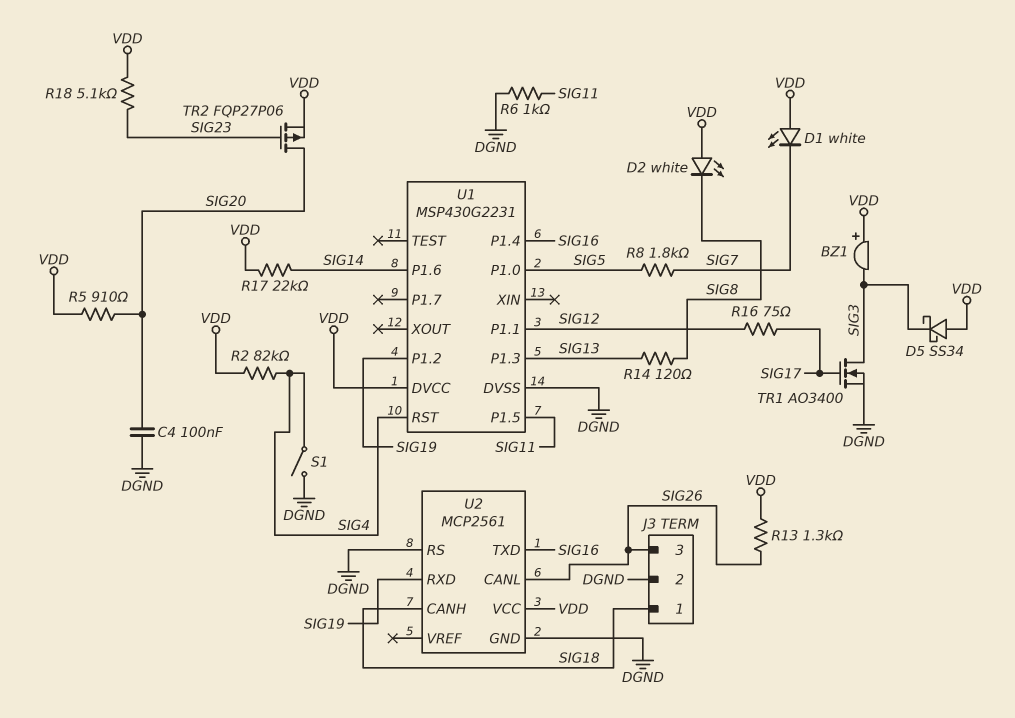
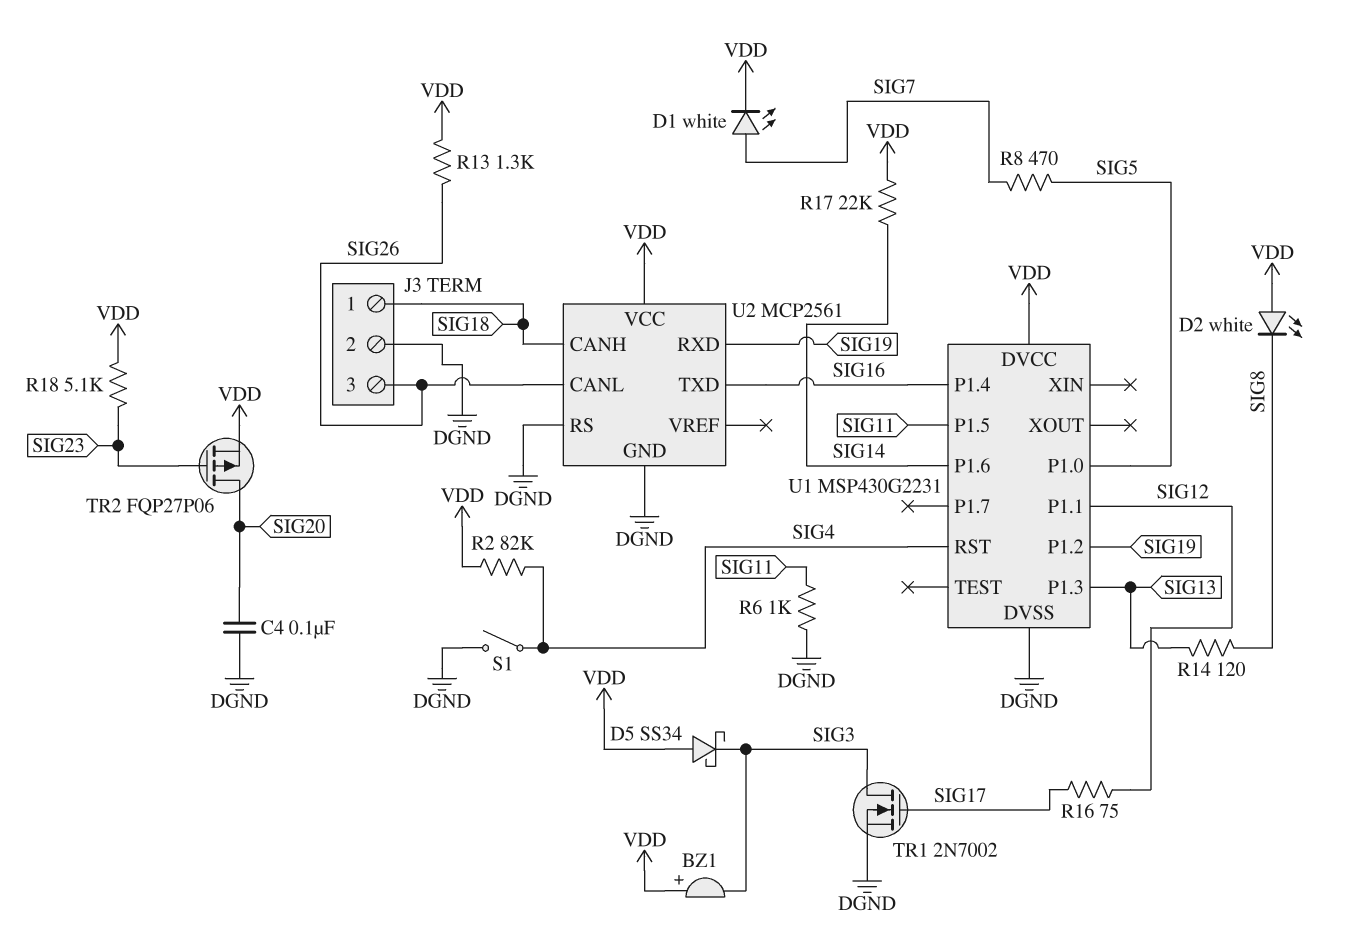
D1: LED white (A VDD, K SIG7) -> LED white (A SIG7, K VDD)
R5: 910 (SIG20, VDD) -> none
R8: 1.8k (SIG5, SIG7) -> 470 (SIG5, SIG7)
TR1: NMOS AO3400 (G SIG17, D SIG3, S DGND) -> NMOS 2N7002 (G SIG17, D SIG3, S DGND)

